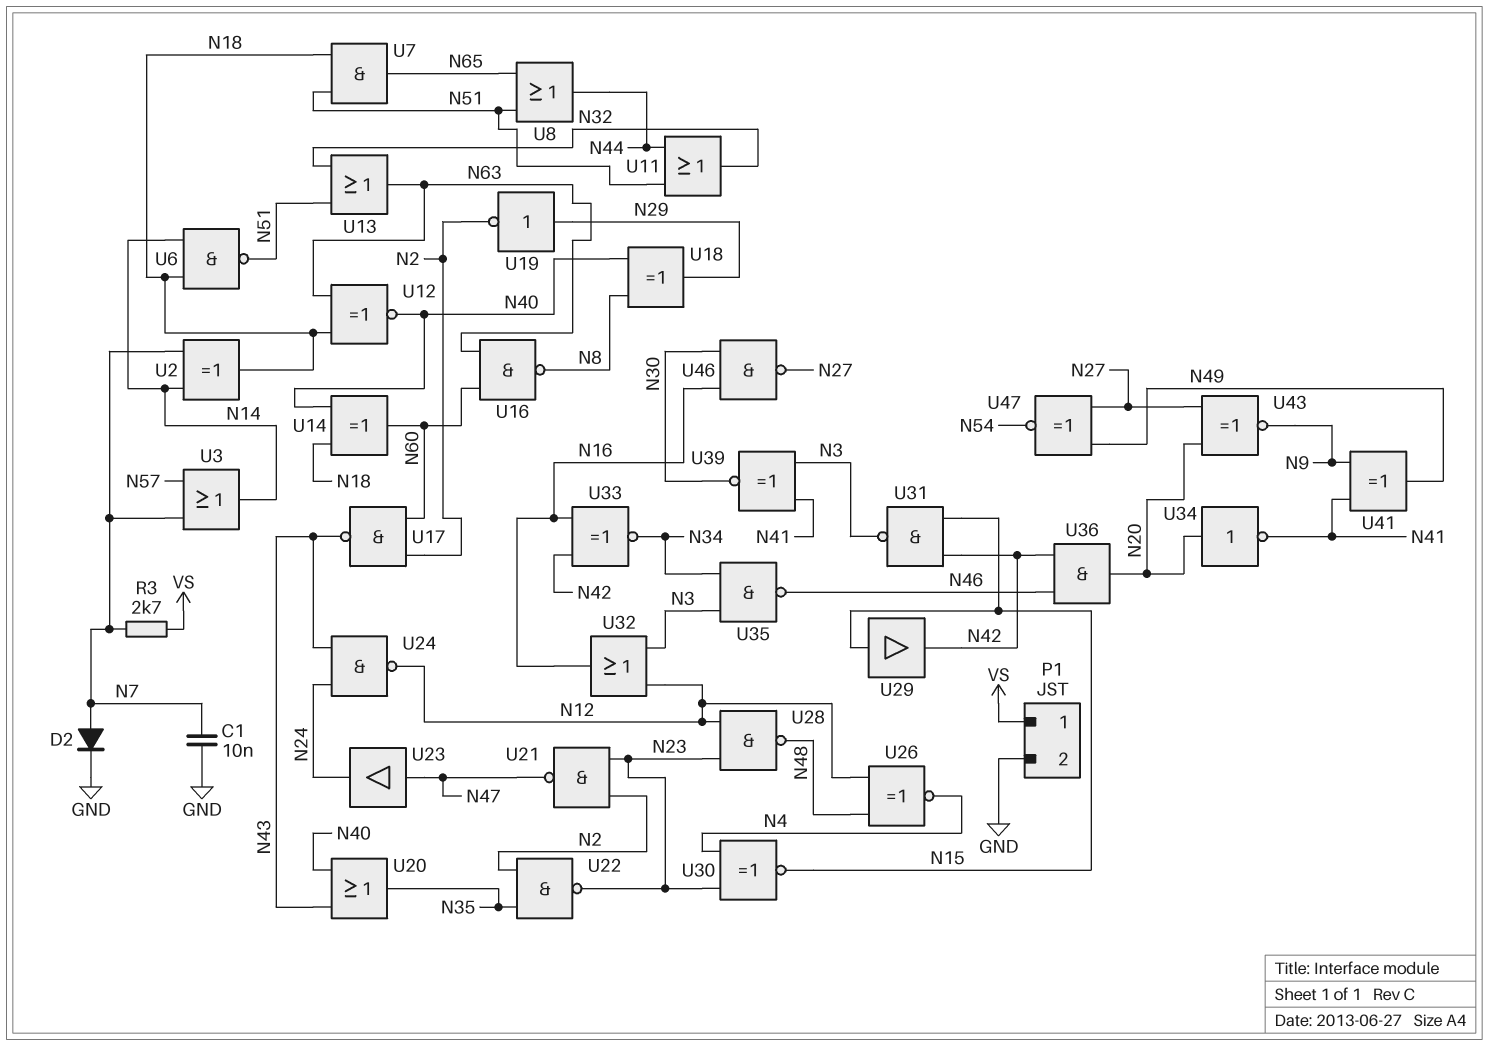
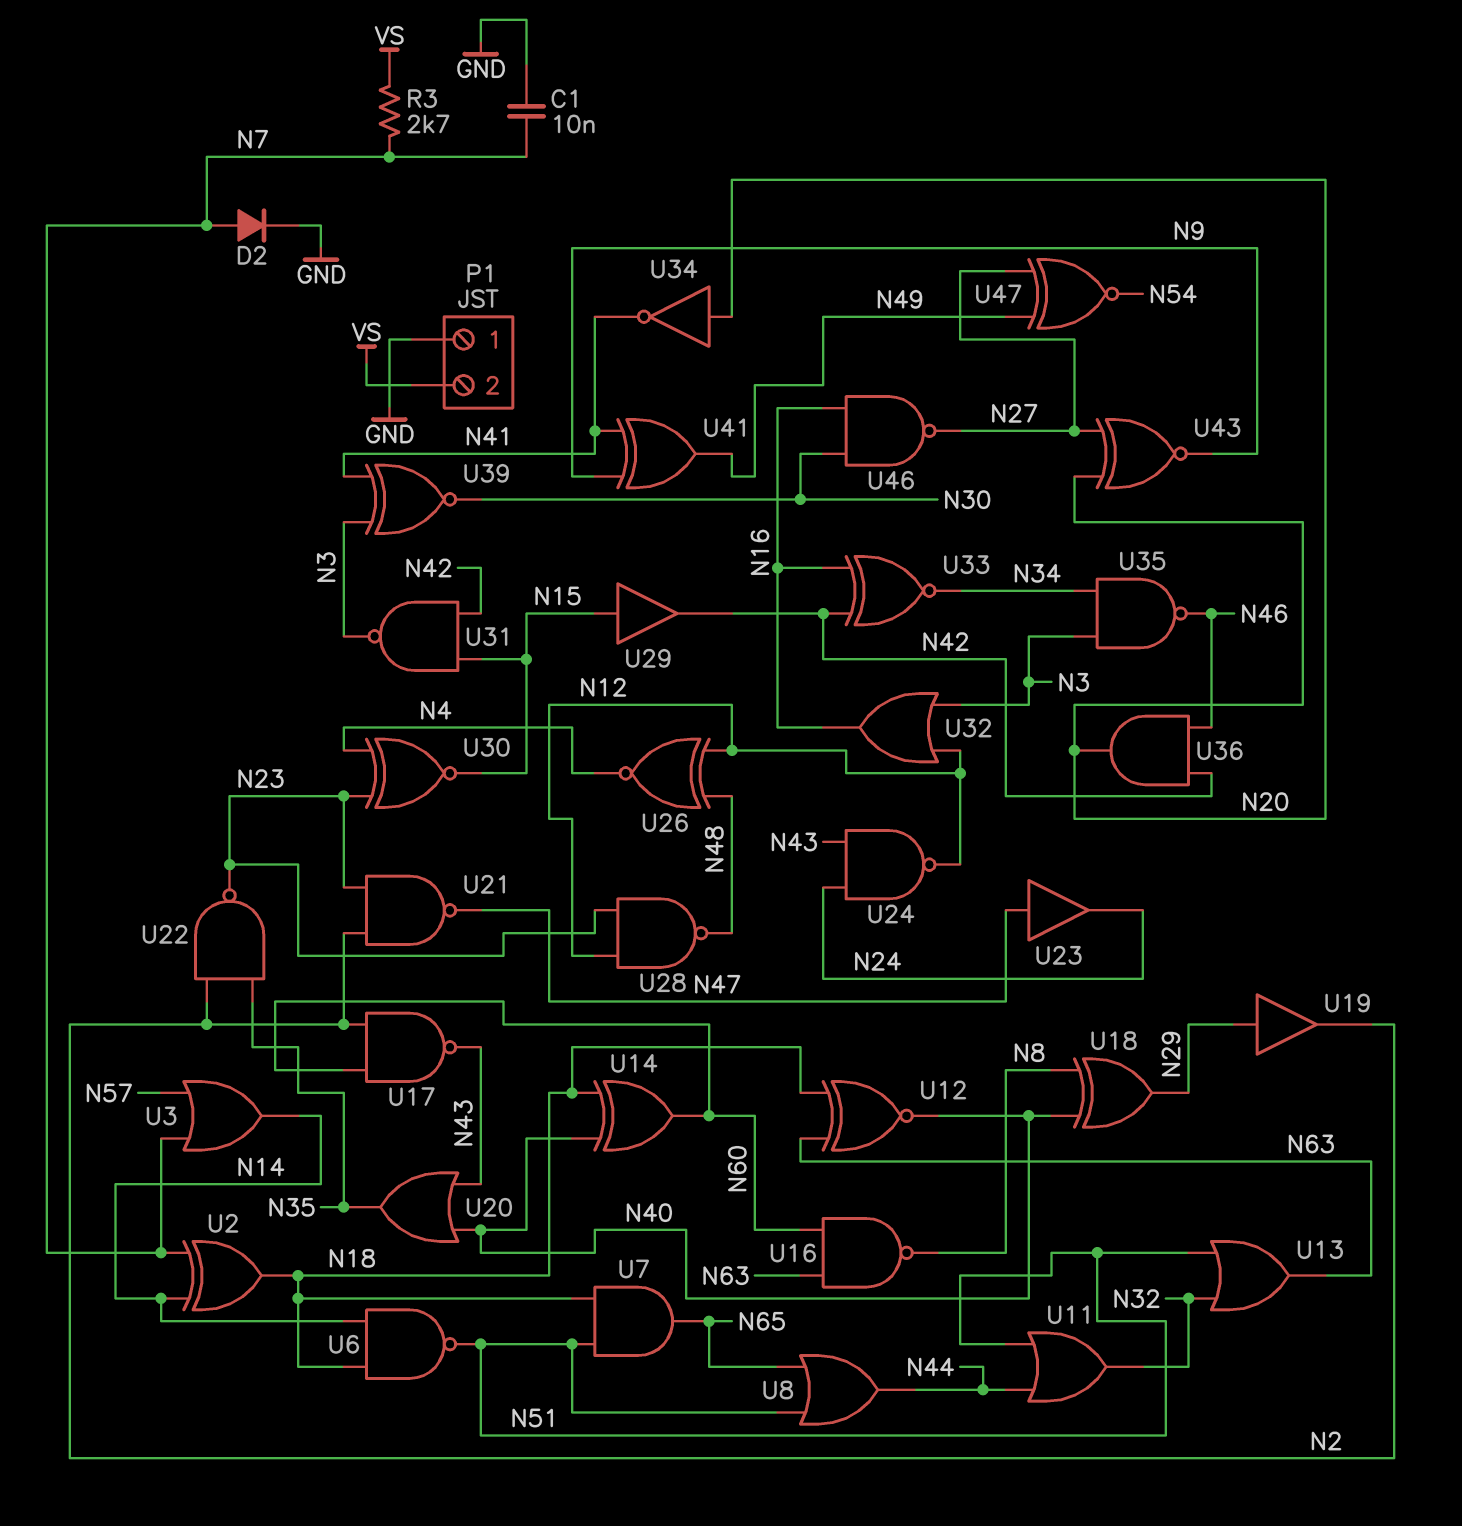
P1 pin 1: VS -> GND
P1 pin 2: GND -> VS
U19: NOT (in N29, out N2) -> buffer (in N29, out N2)

